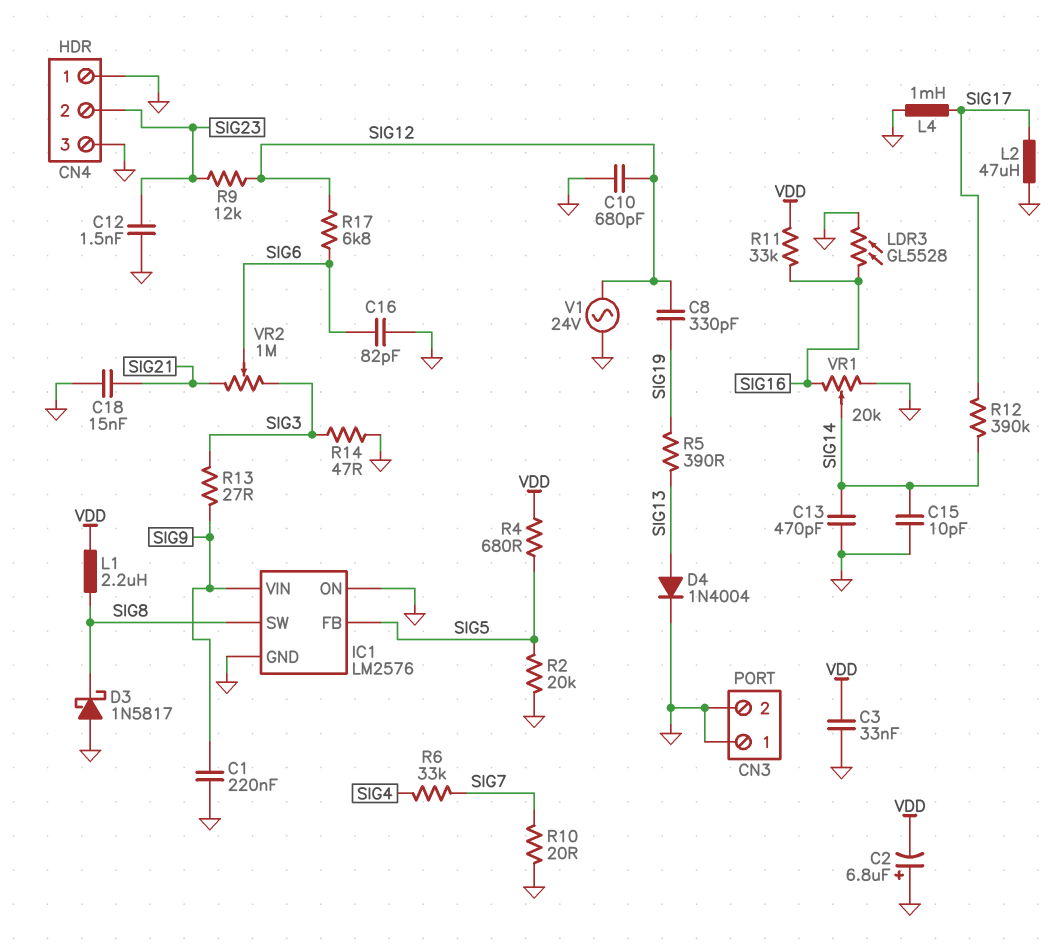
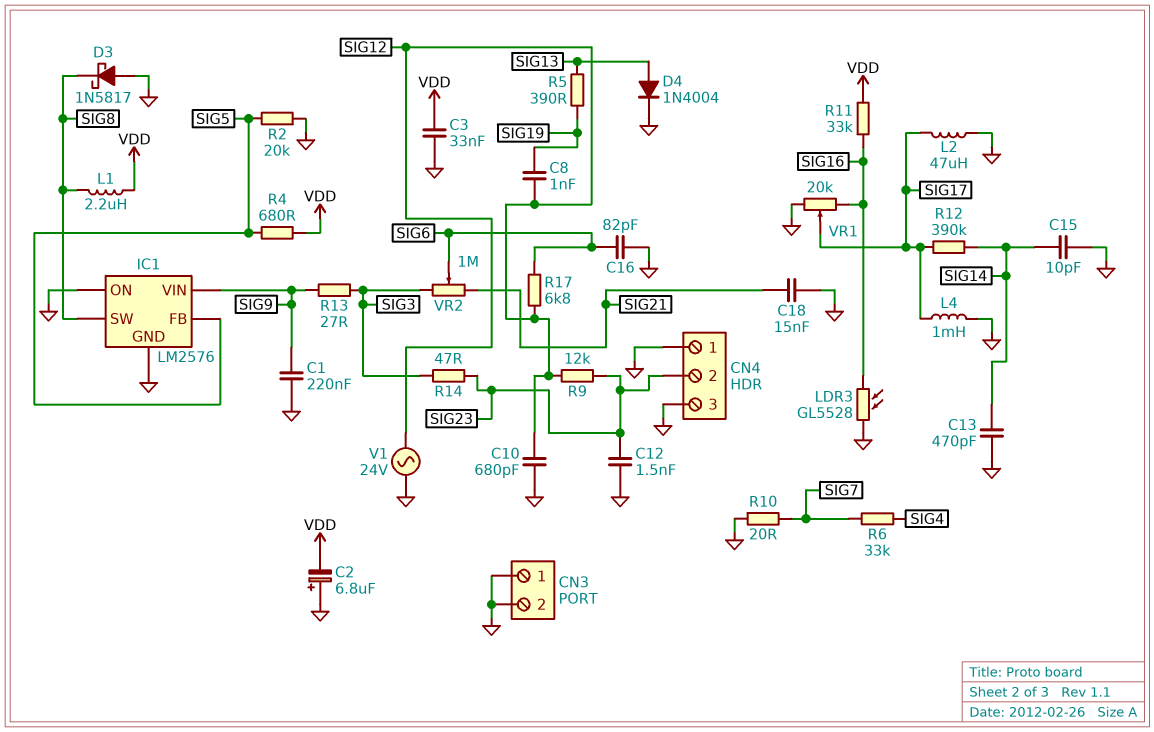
C8: 330pF (SIG12, SIG19) -> 1nF (SIG12, SIG19)
R14: 47 (GND, SIG3) -> 47 (SIG3, SIG23)
VR1: 20k (GND, SIG16, wiper SIG14) -> 20k (GND, SIG16, wiper SIG17)

